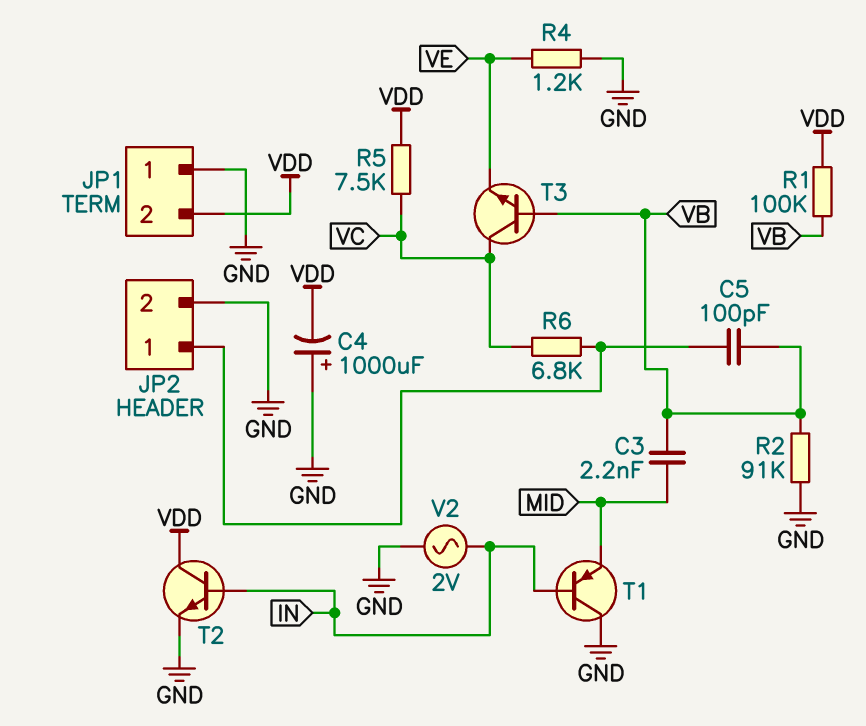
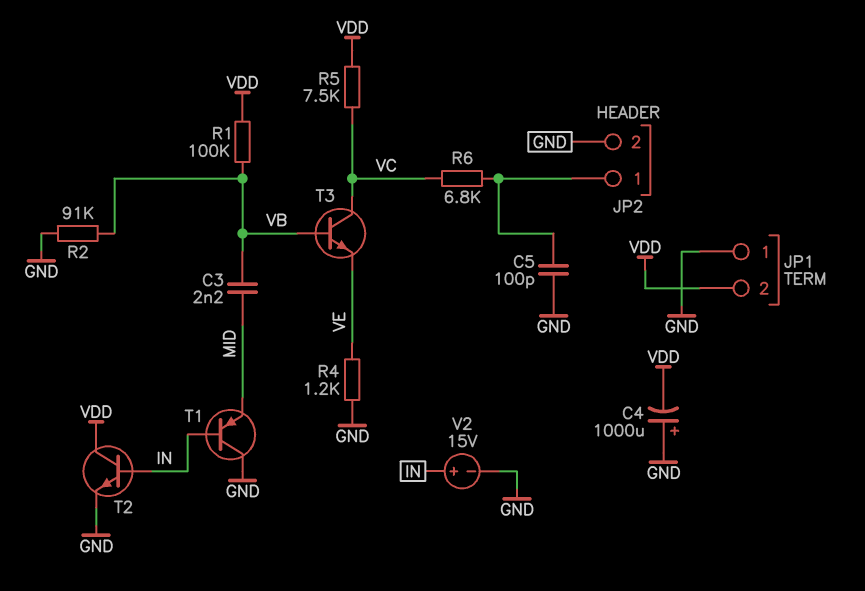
C5: 100pF (JP2/1, VB) -> 100pF (GND, JP2/1)
V2: AC 2V (GND, IN) -> 15V (plus IN, minus GND)

